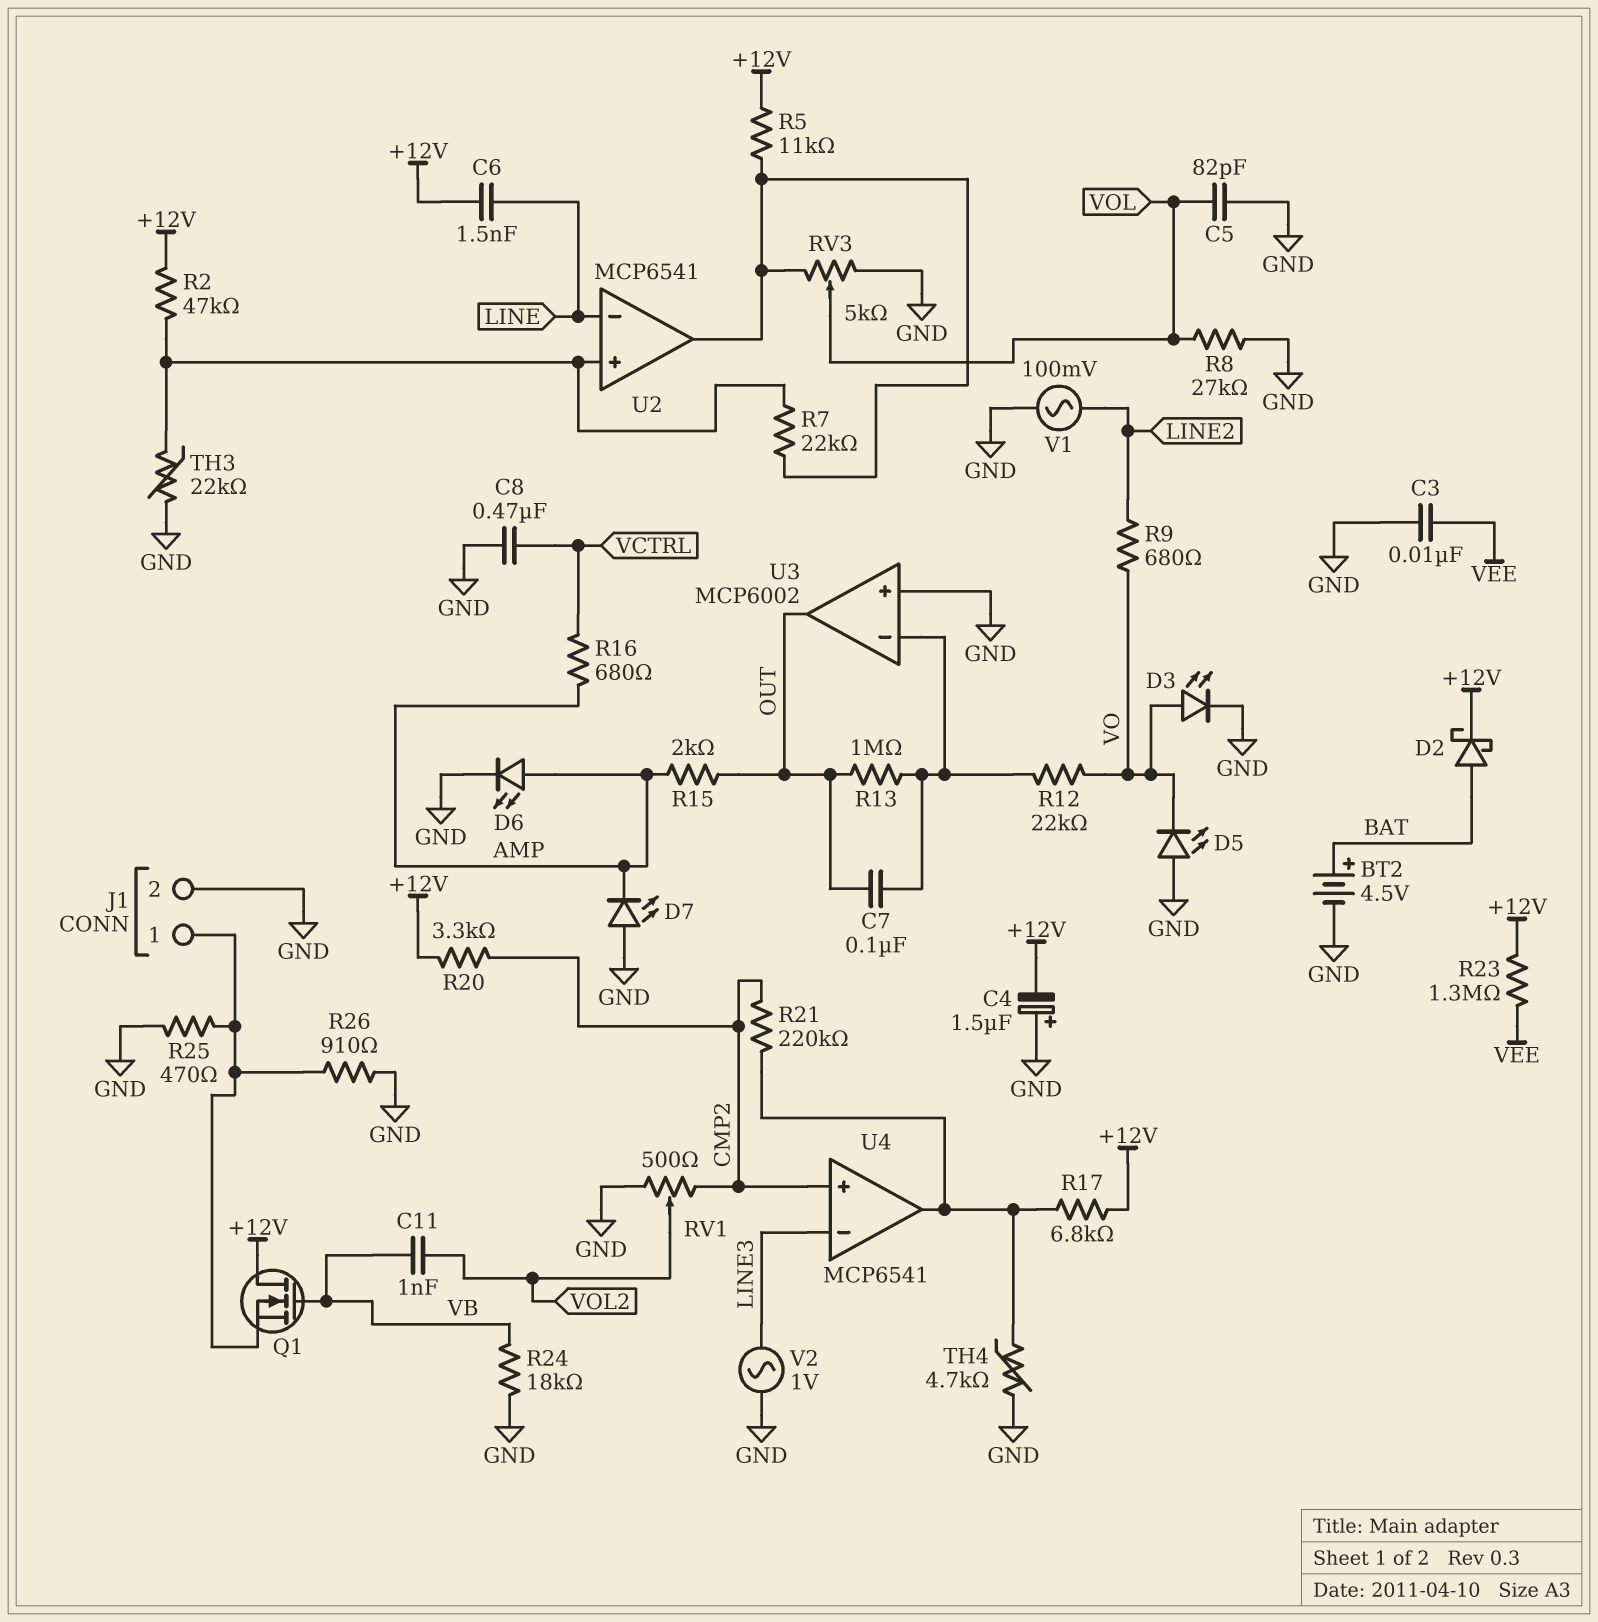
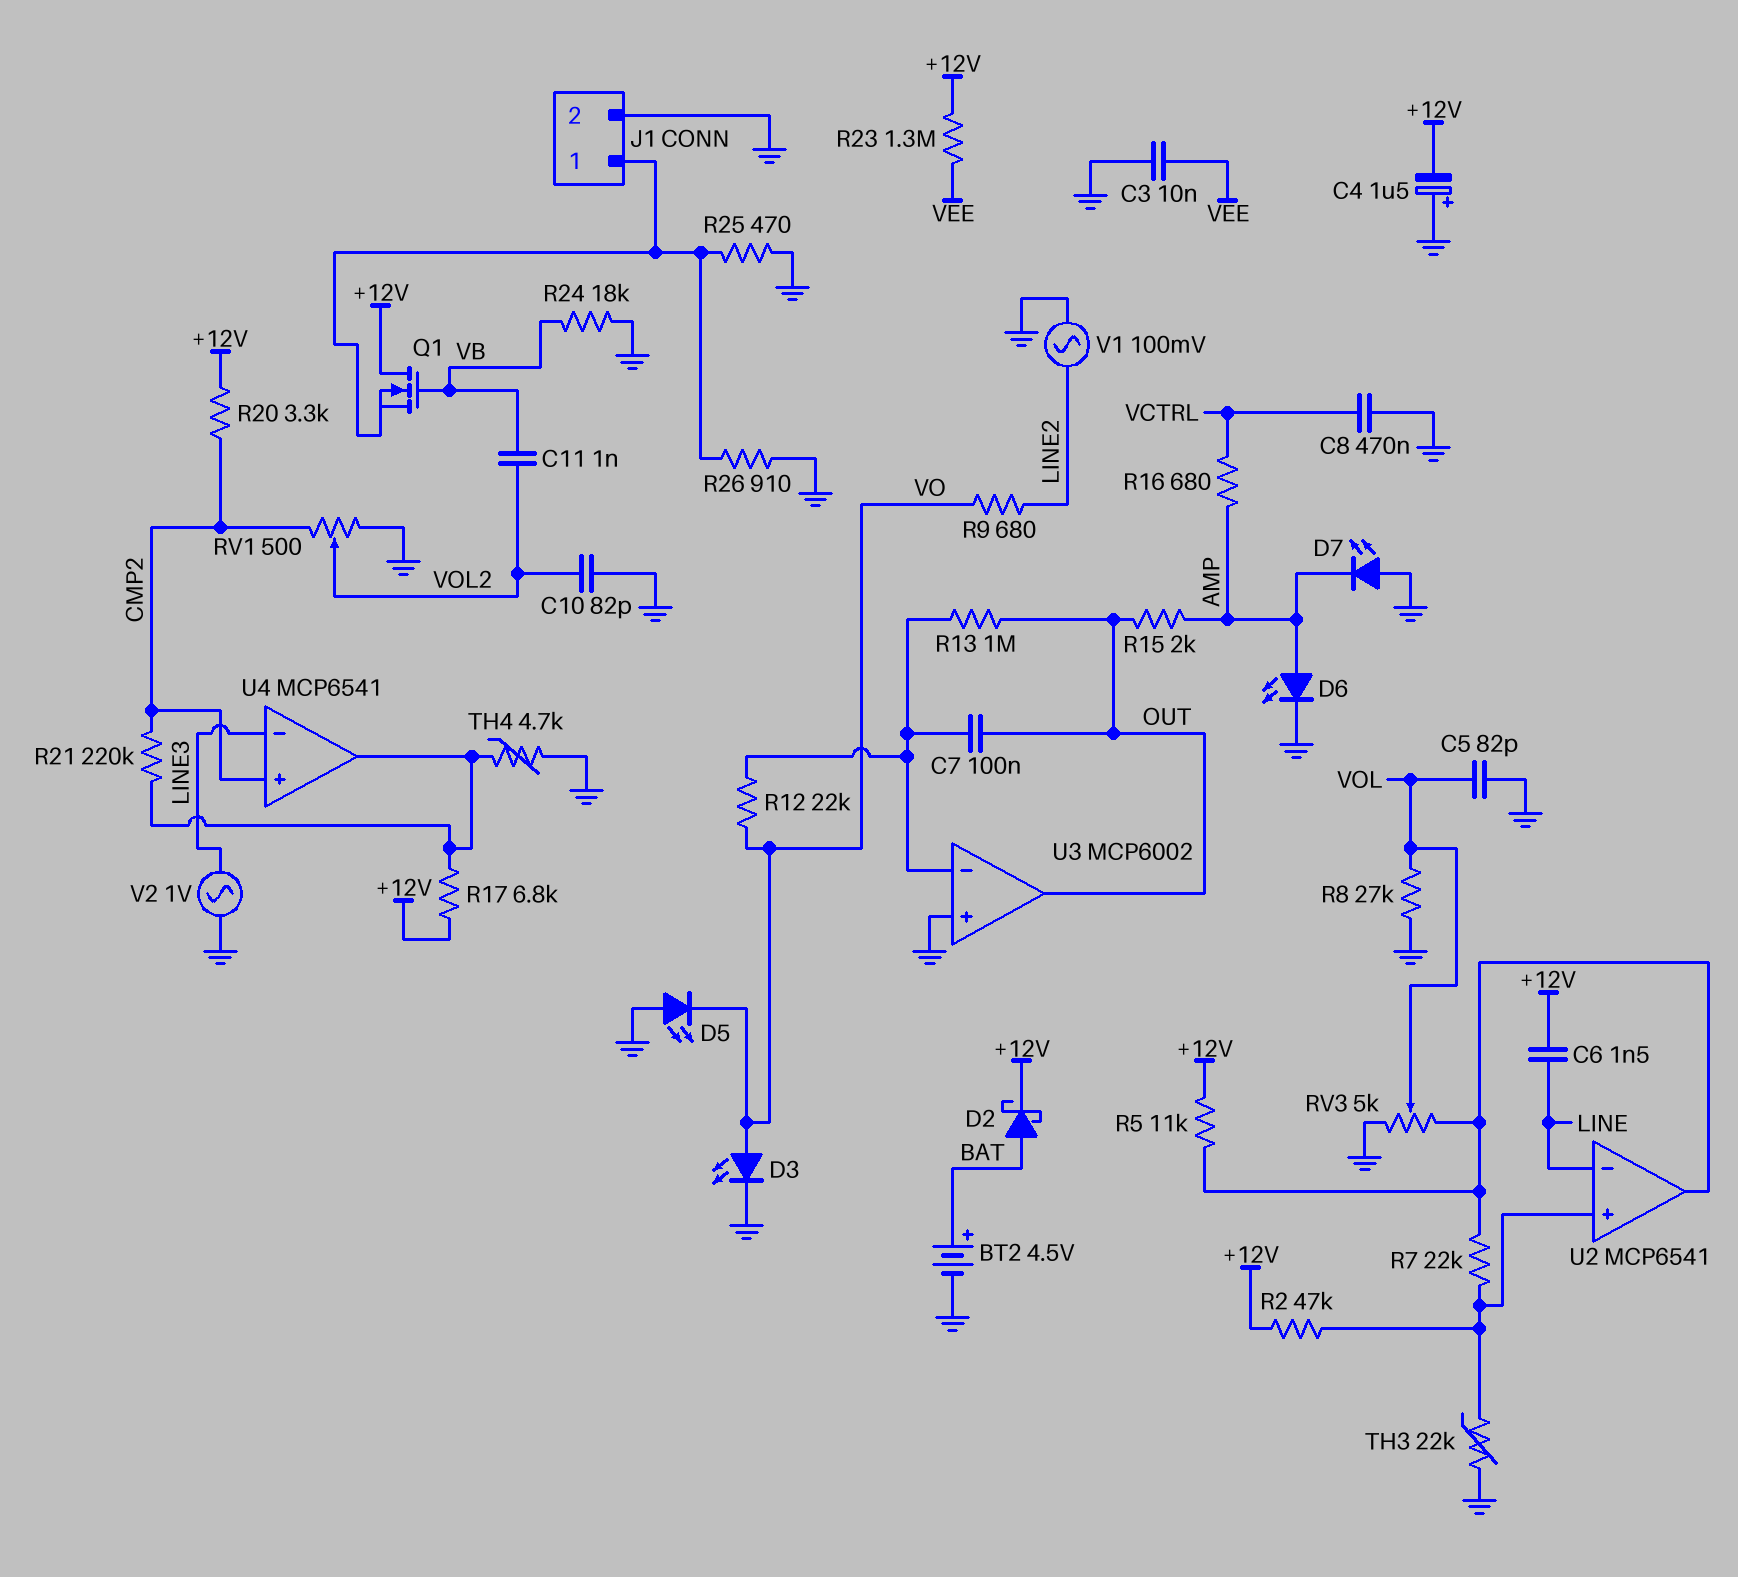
C10: none -> 82pF (GND, VOL2)

